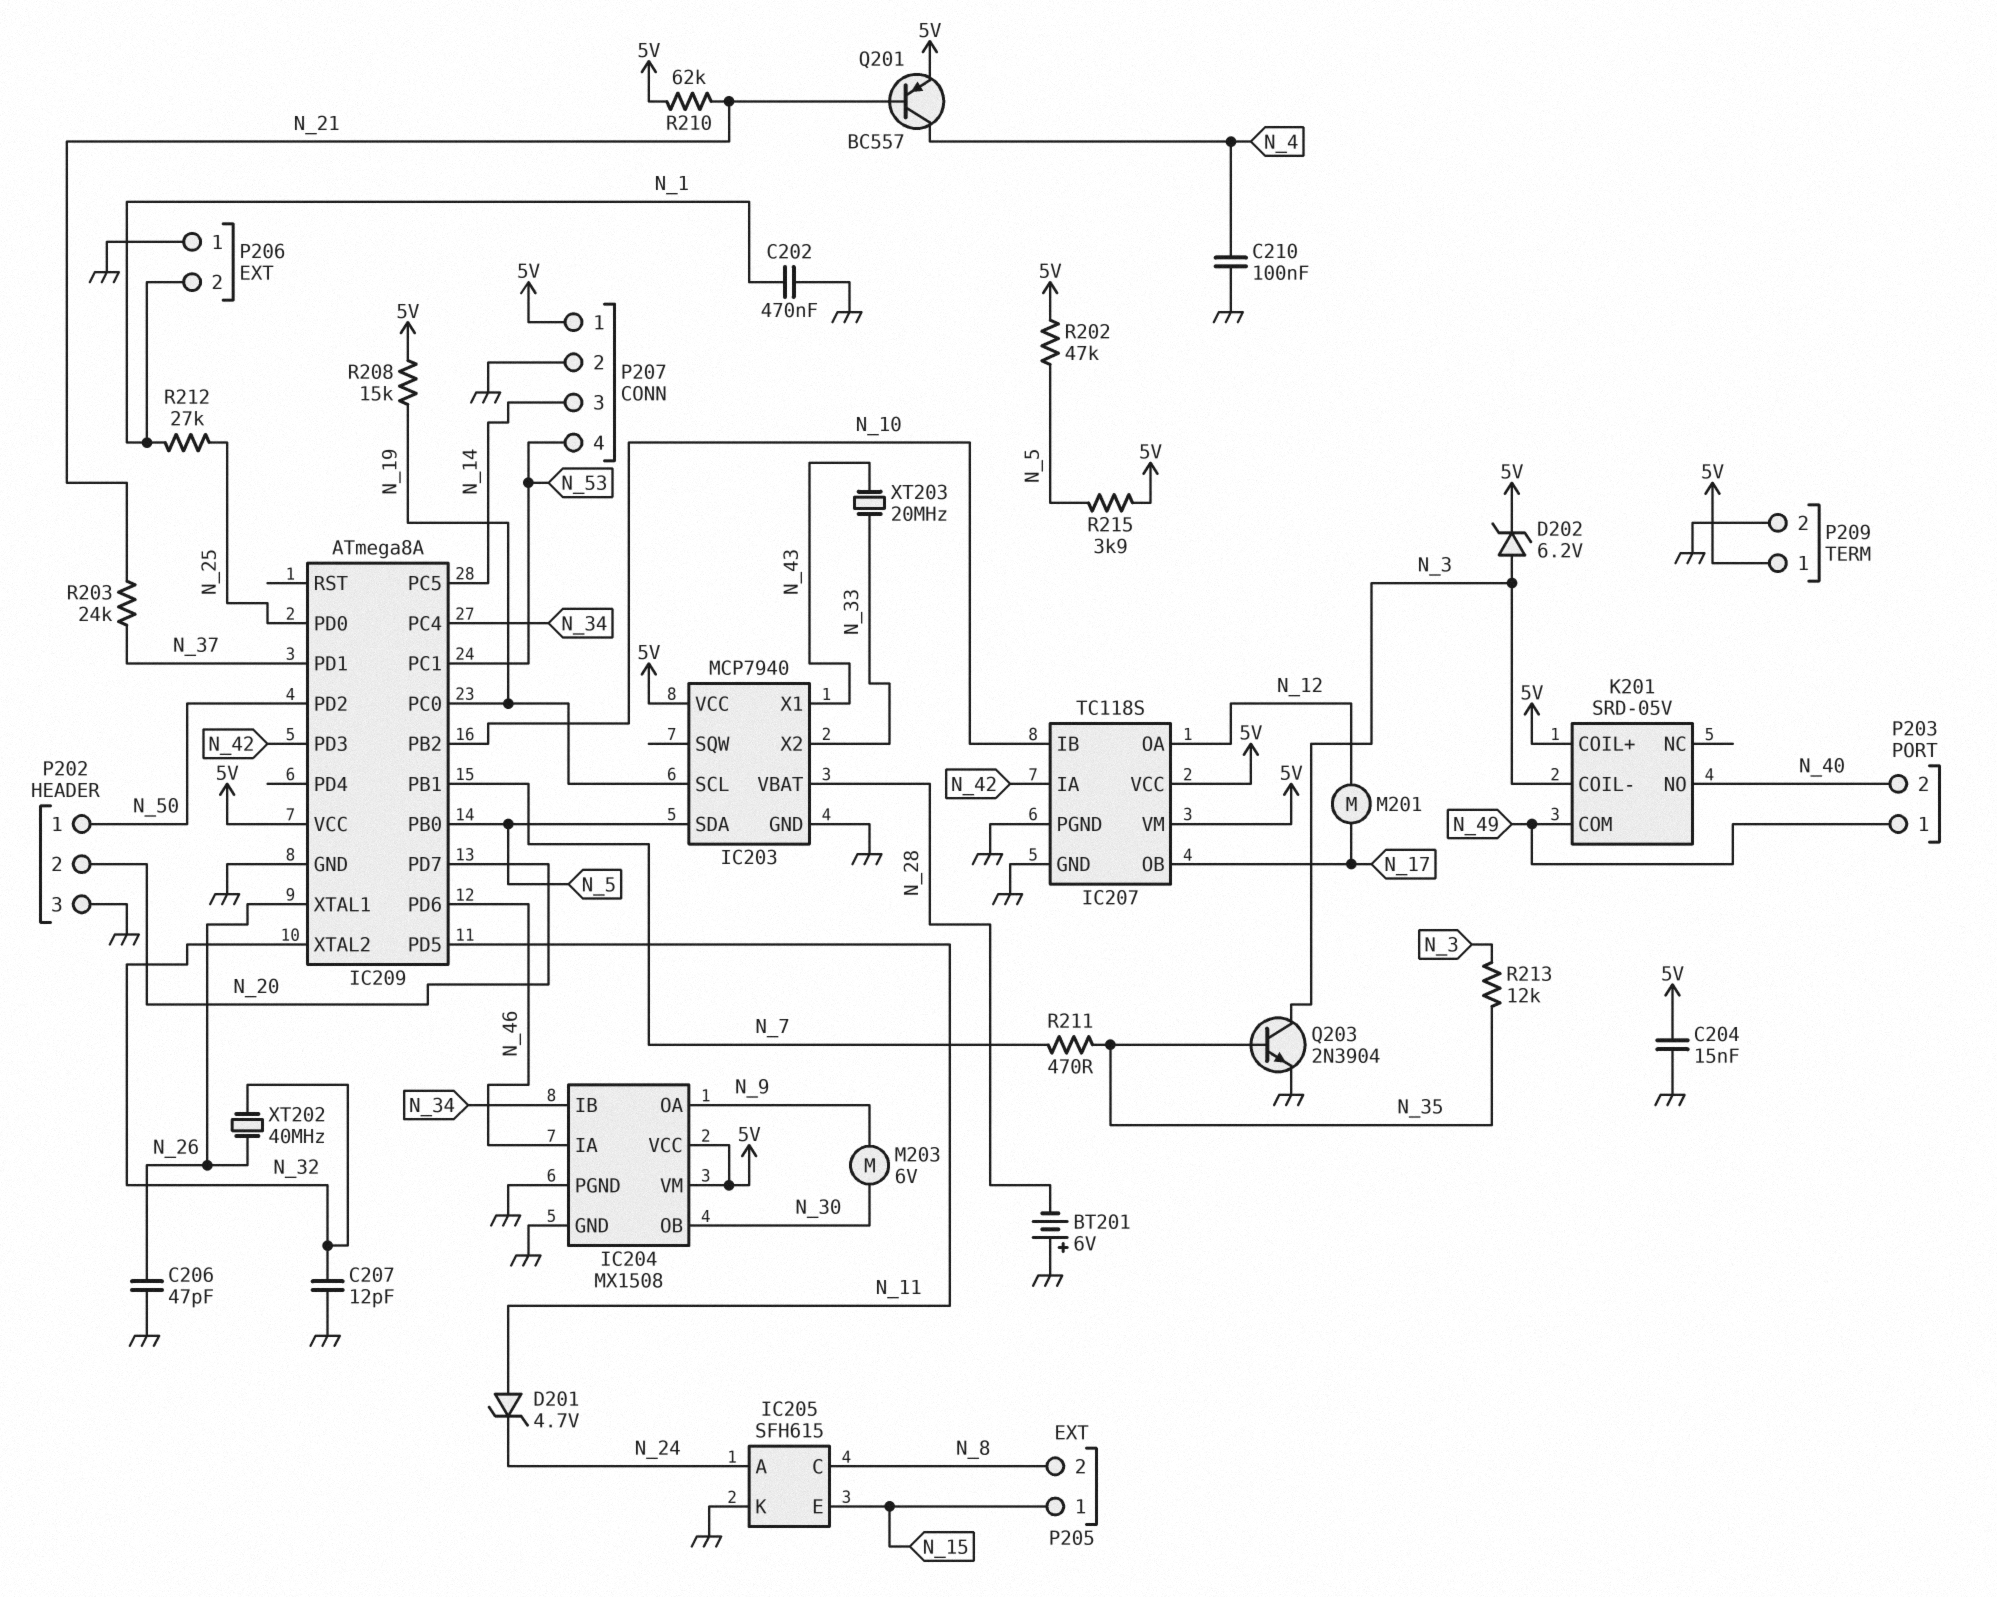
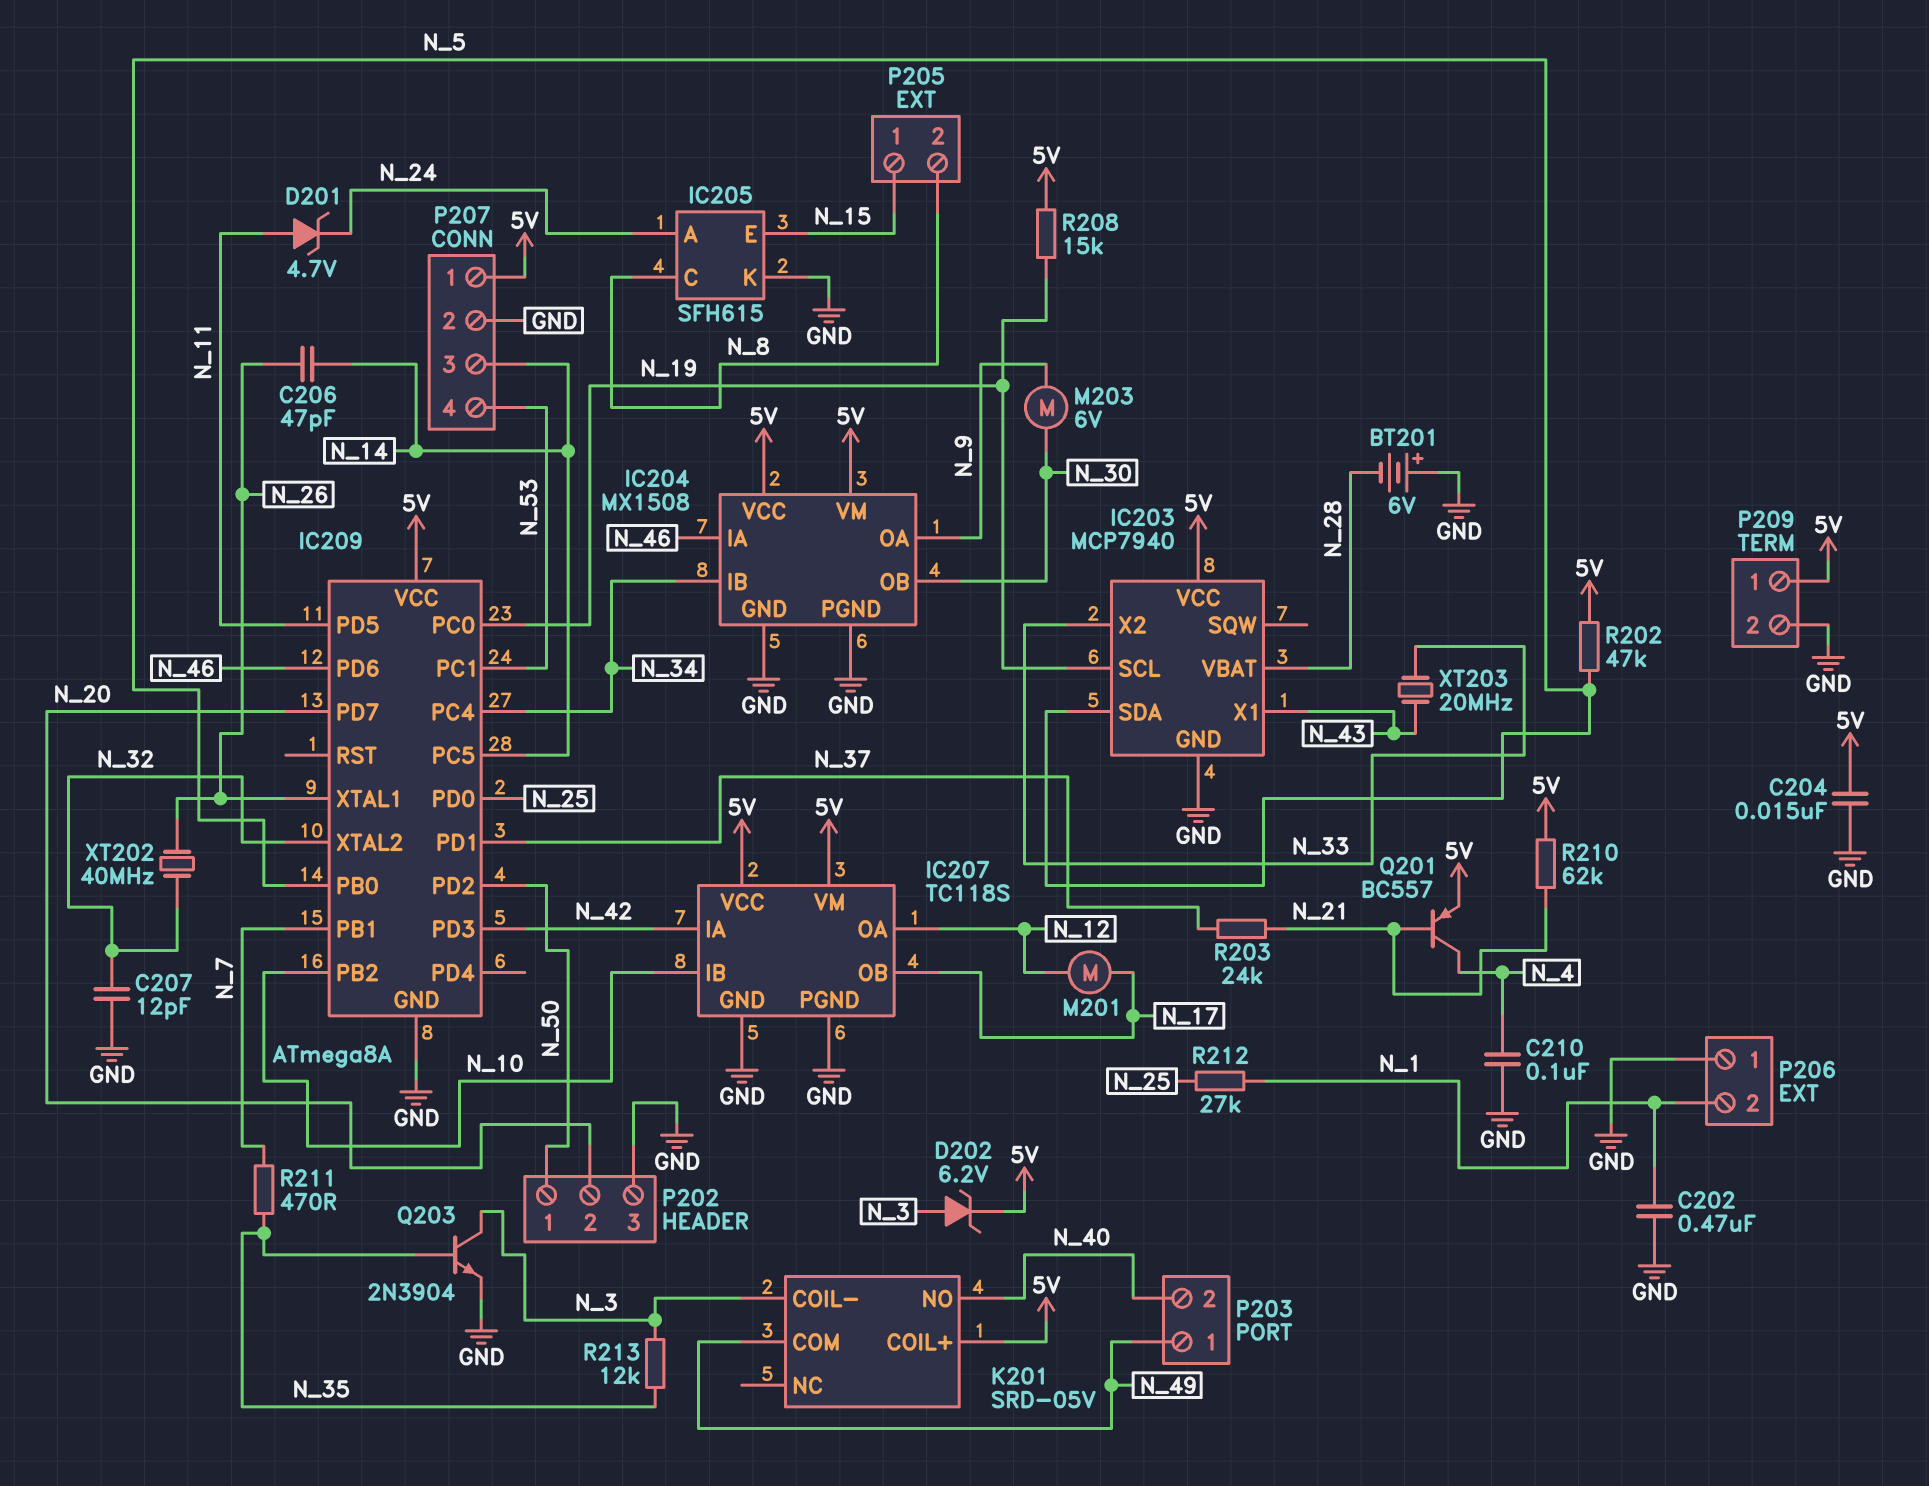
C206: 47pF (GND, N_26) -> 47pF (N_14, N_26)
R215: 3.9k (5V, N_5) -> none

